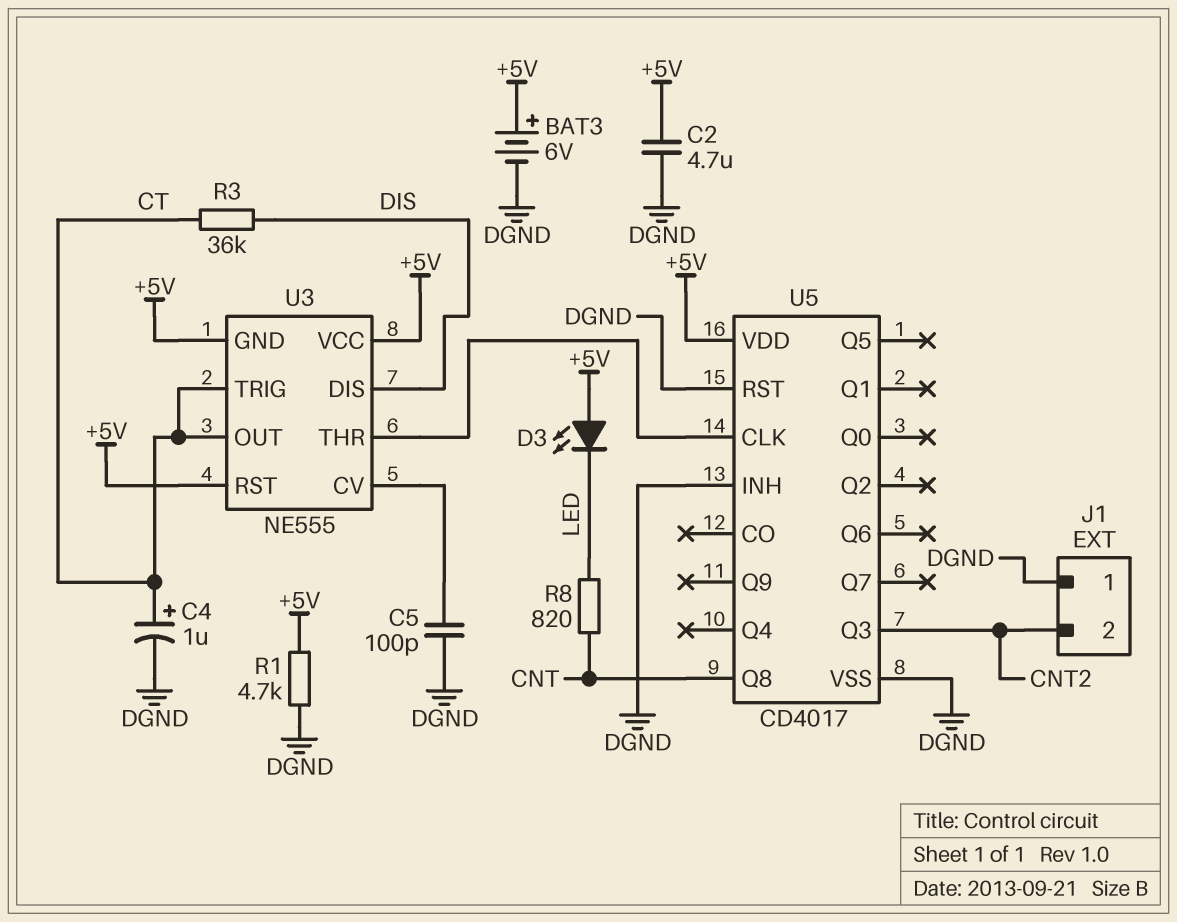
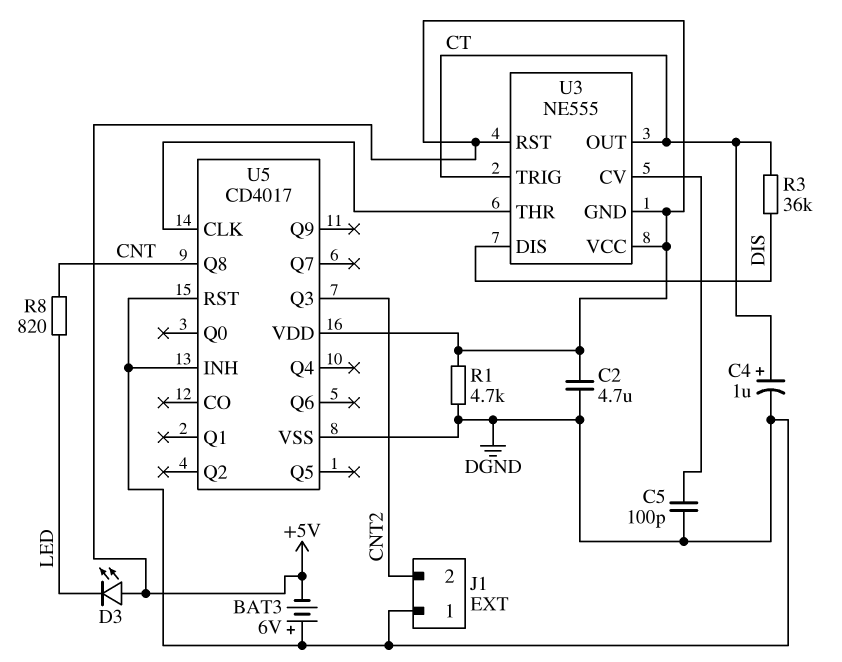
BAT3: 6V (plus +5V, minus DGND) -> 6V (plus DGND, minus +5V)

